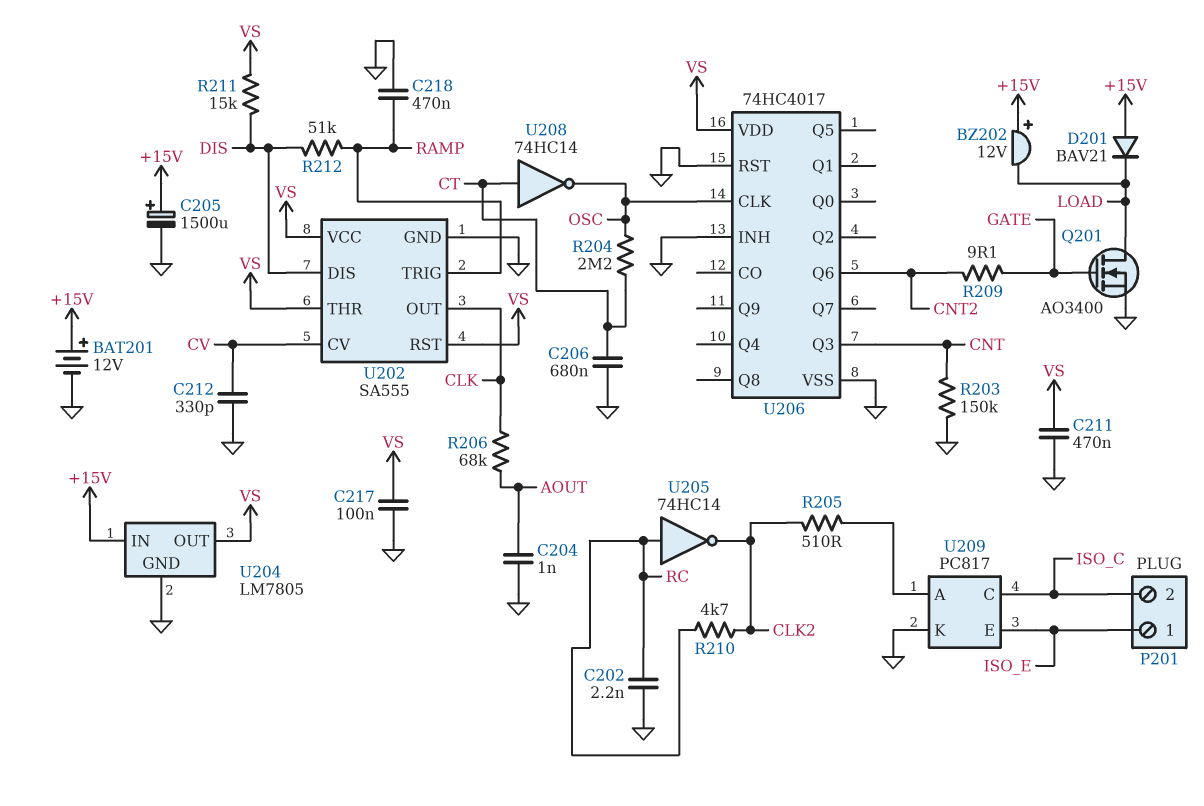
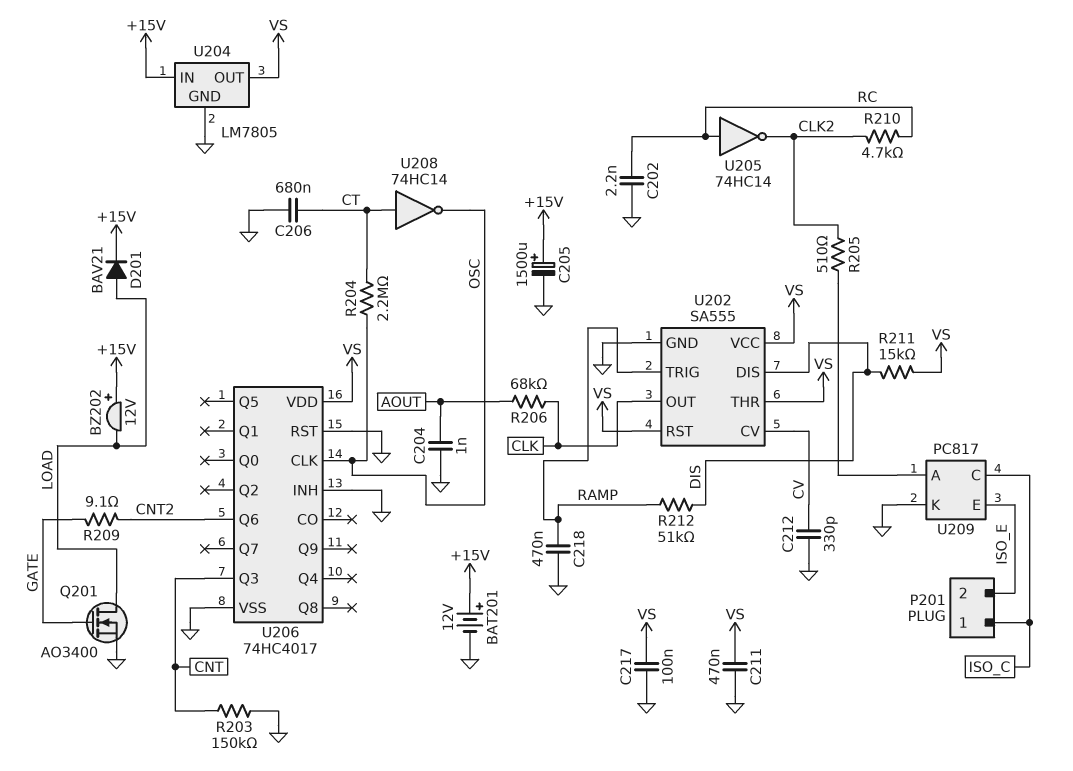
D201: diode BAV21 (A +15V, K LOAD) -> diode BAV21 (A LOAD, K +15V)
P201 pin 1: ISO_E -> ISO_C
P201 pin 2: ISO_C -> ISO_E

